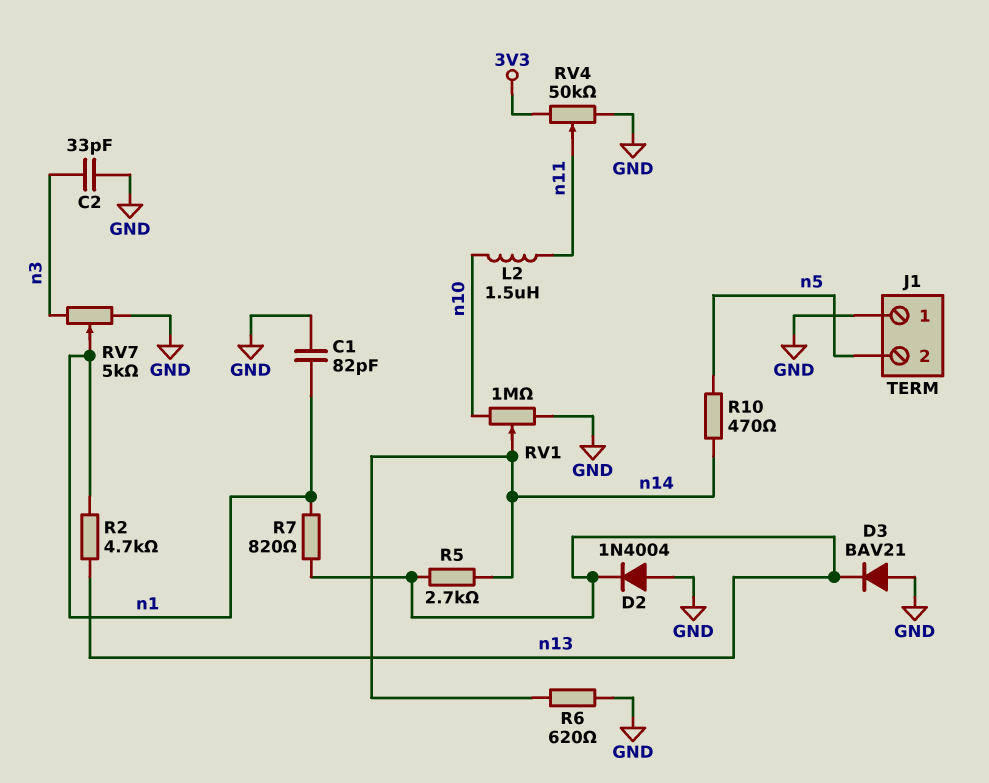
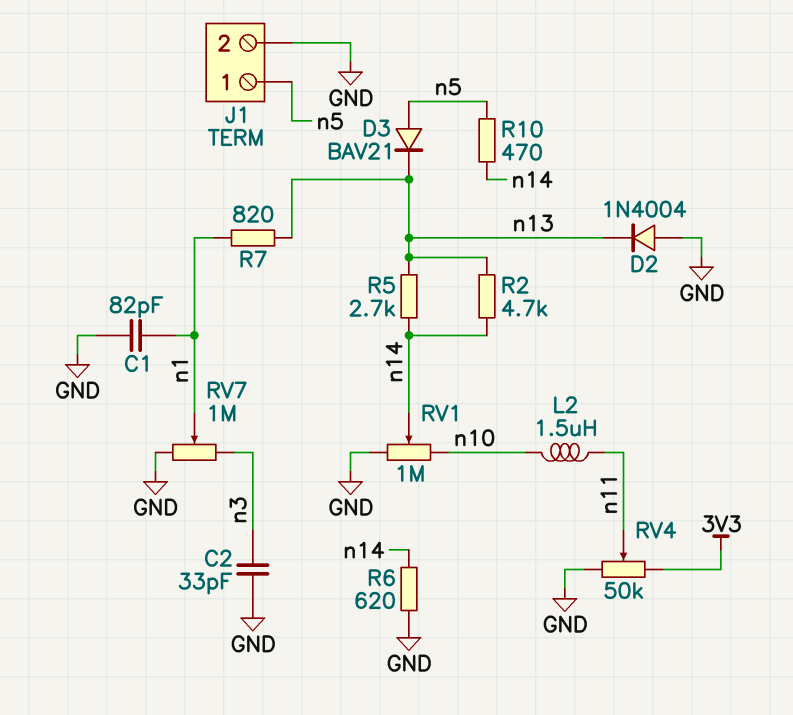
D3: diode BAV21 (A GND, K n13) -> diode BAV21 (A n5, K n13)
J1 pin 1: GND -> n5
J1 pin 2: n5 -> GND
R2: 4.7k (n1, n13) -> 4.7k (n13, n14)
RV7: 5k (GND, n3, wiper n1) -> 1M (GND, n3, wiper n1)

